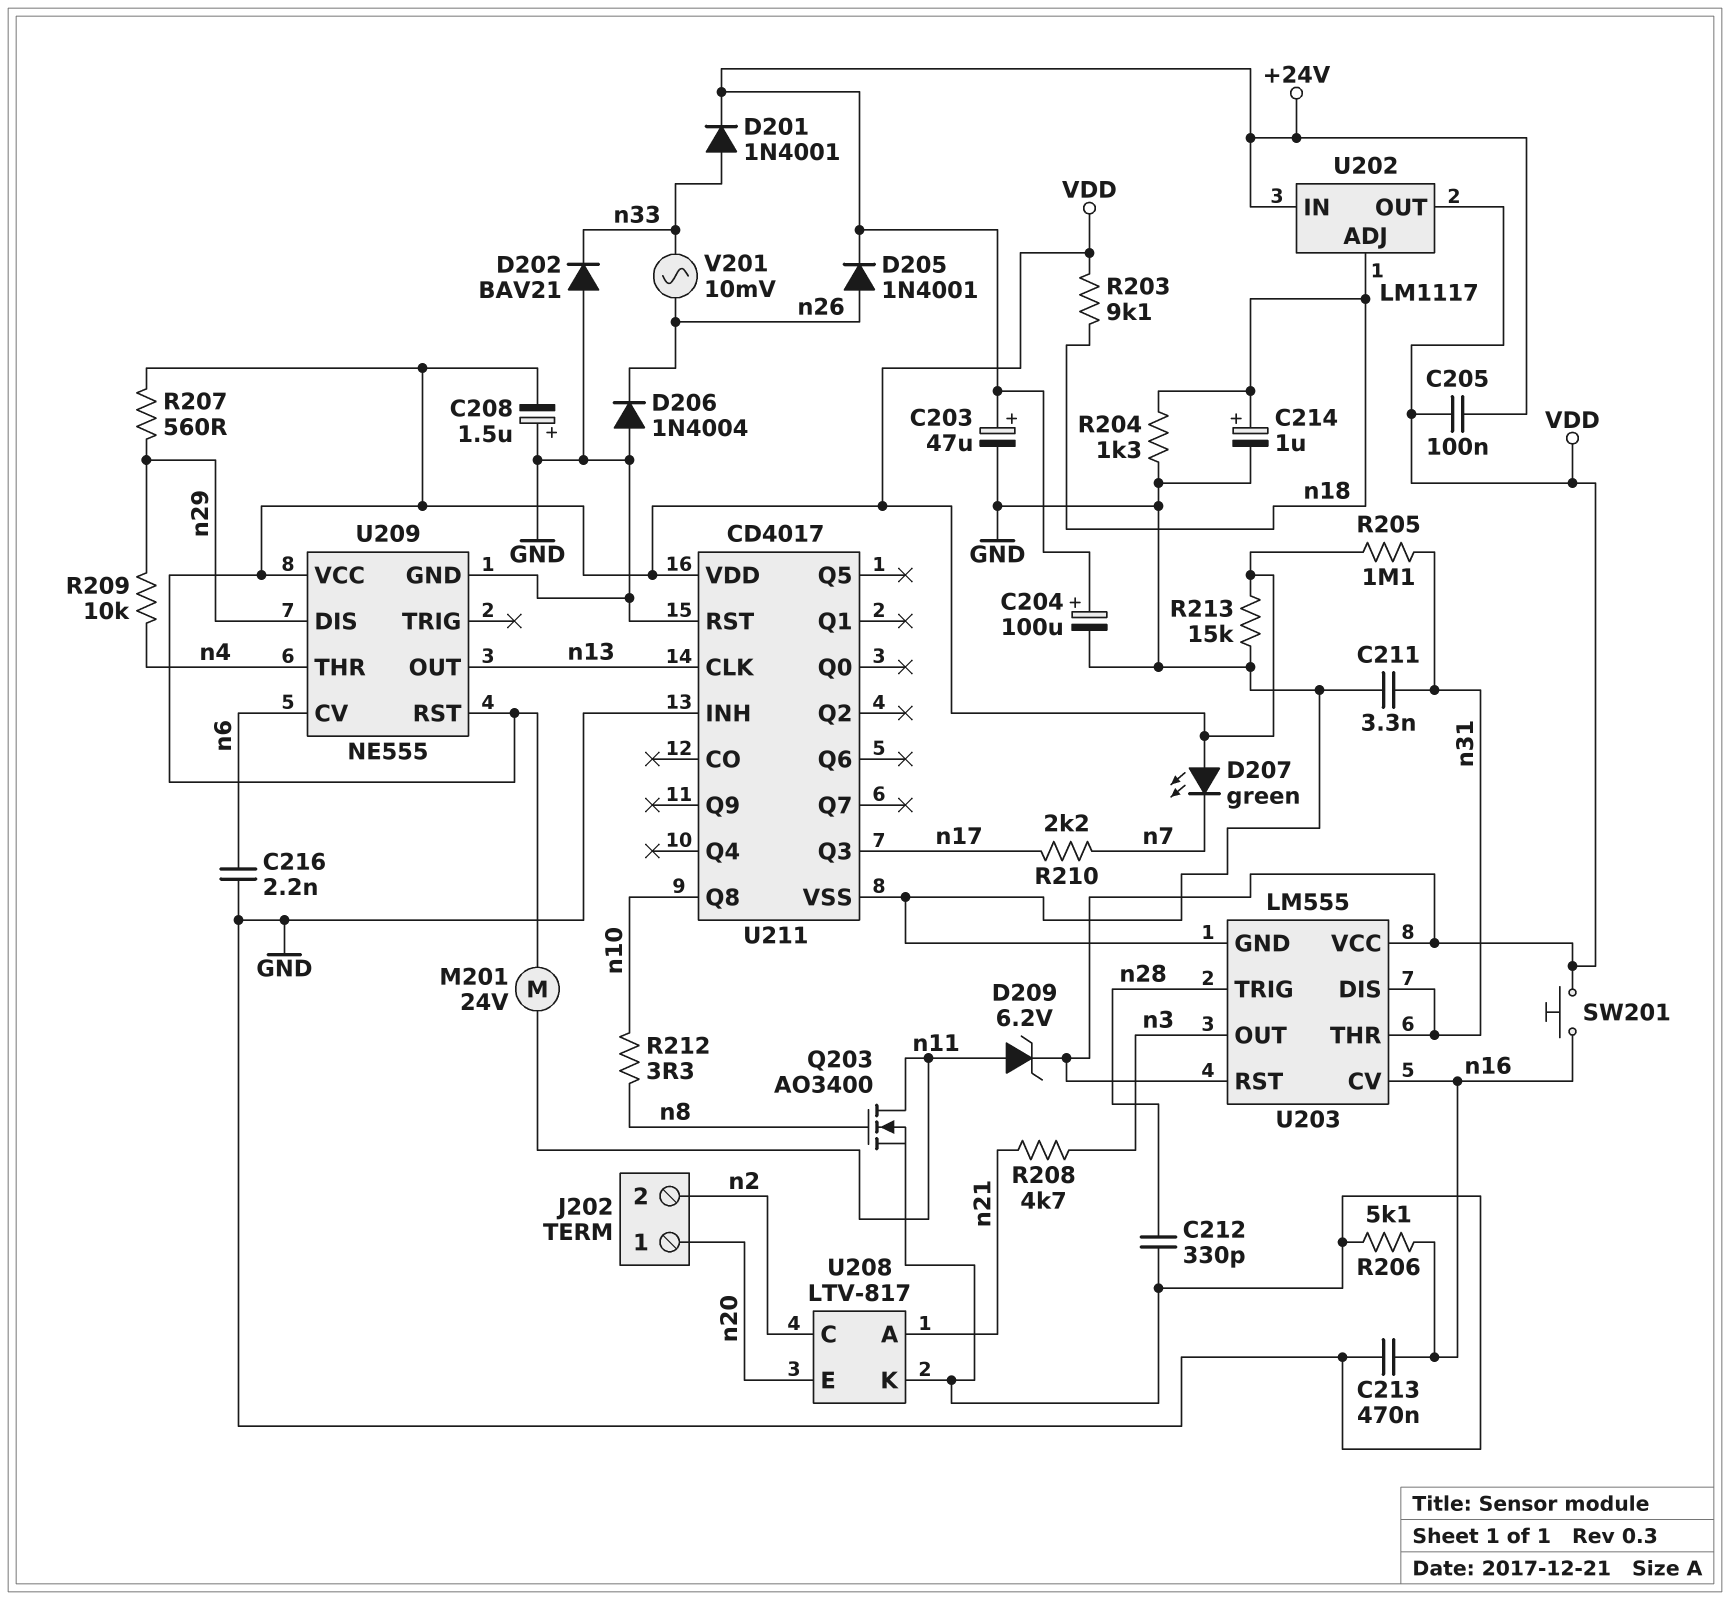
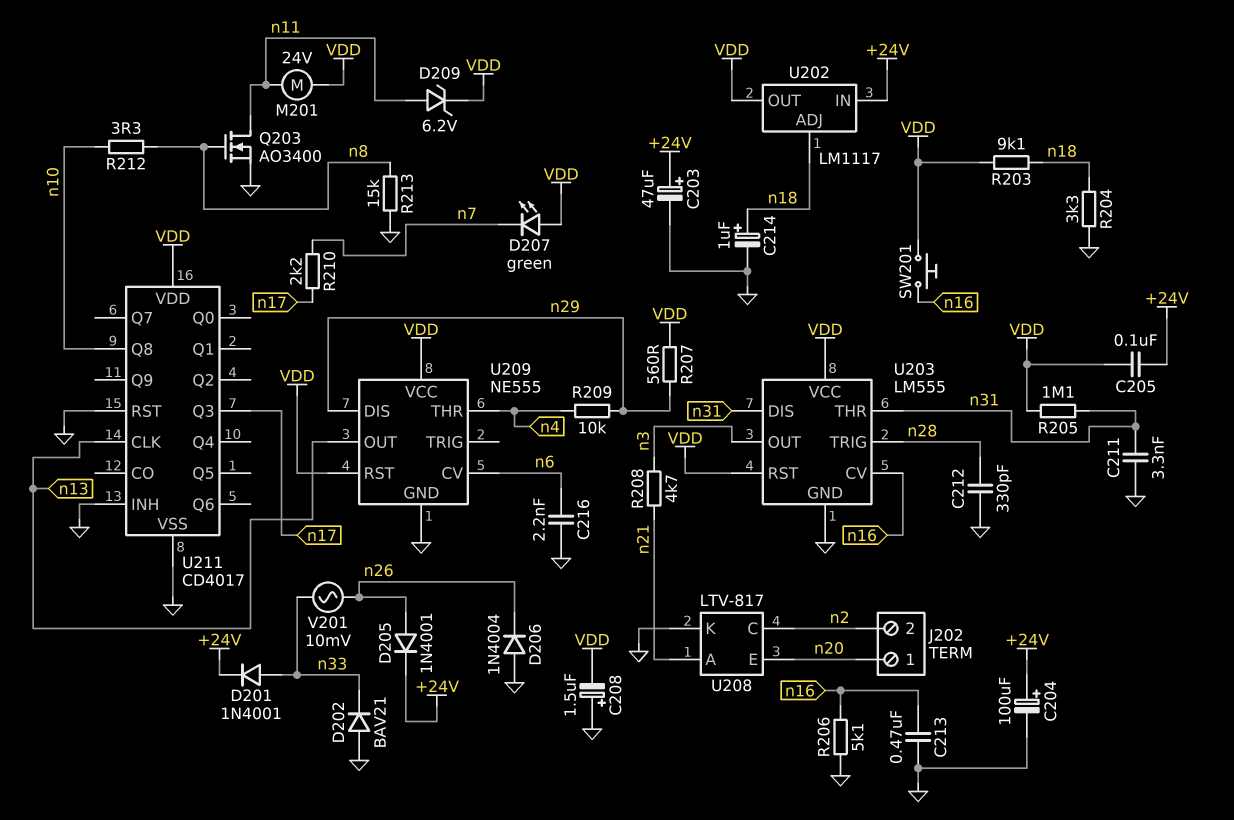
R204: 1.3k (GND, n18) -> 3.3k (GND, n18)
R213: 15k (GND, VDD) -> 15k (GND, n8)

